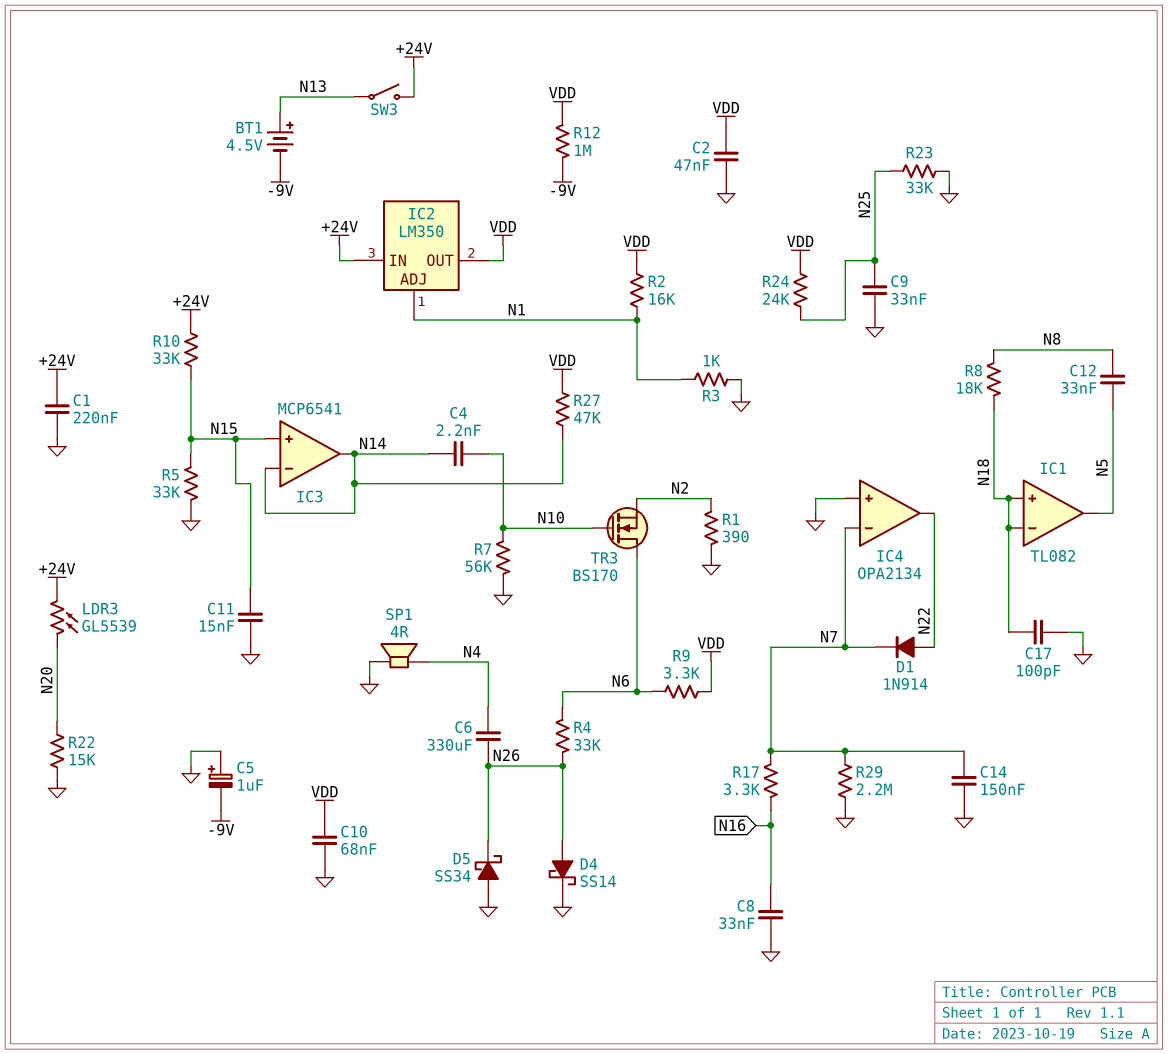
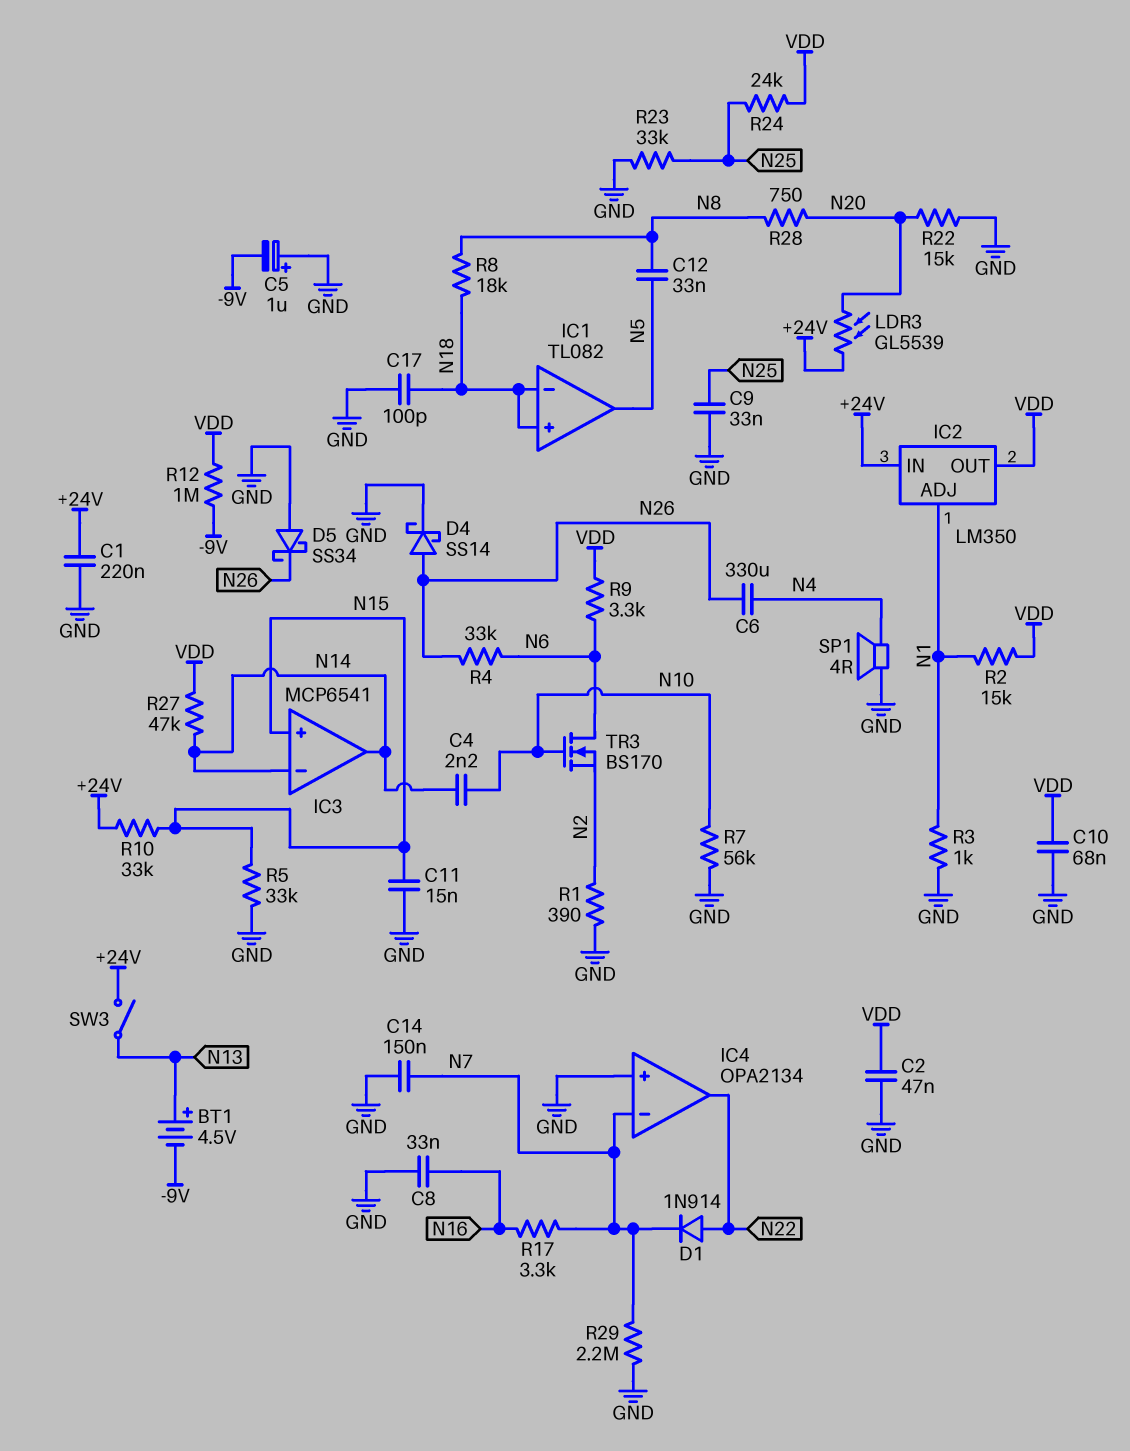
R2: 16k (N1, VDD) -> 15k (N1, VDD)
R28: none -> 750 (N8, N20)

